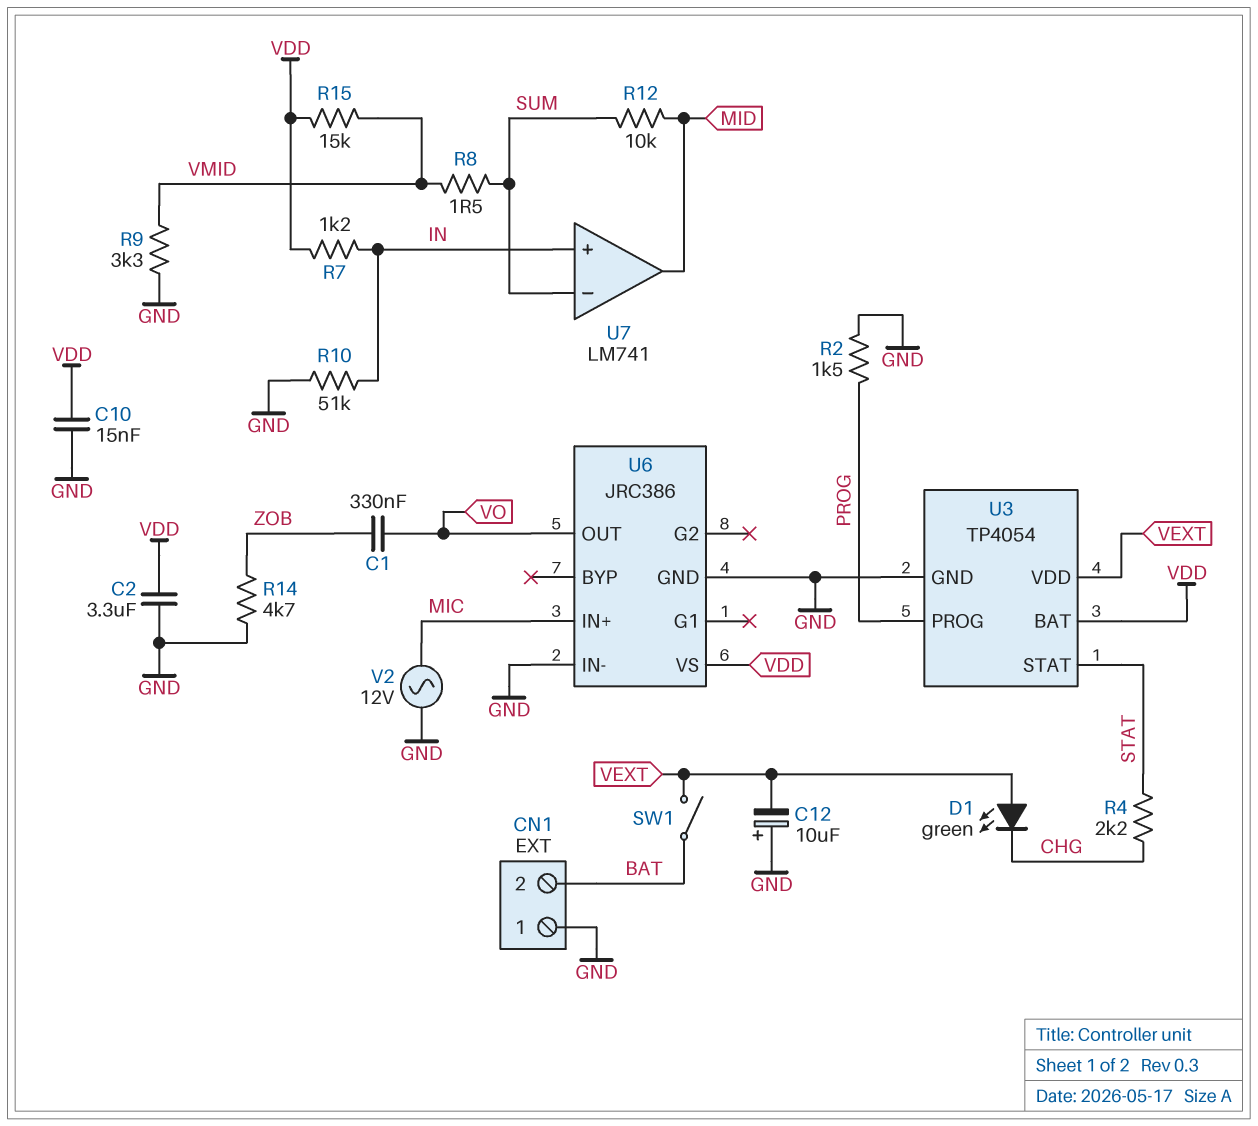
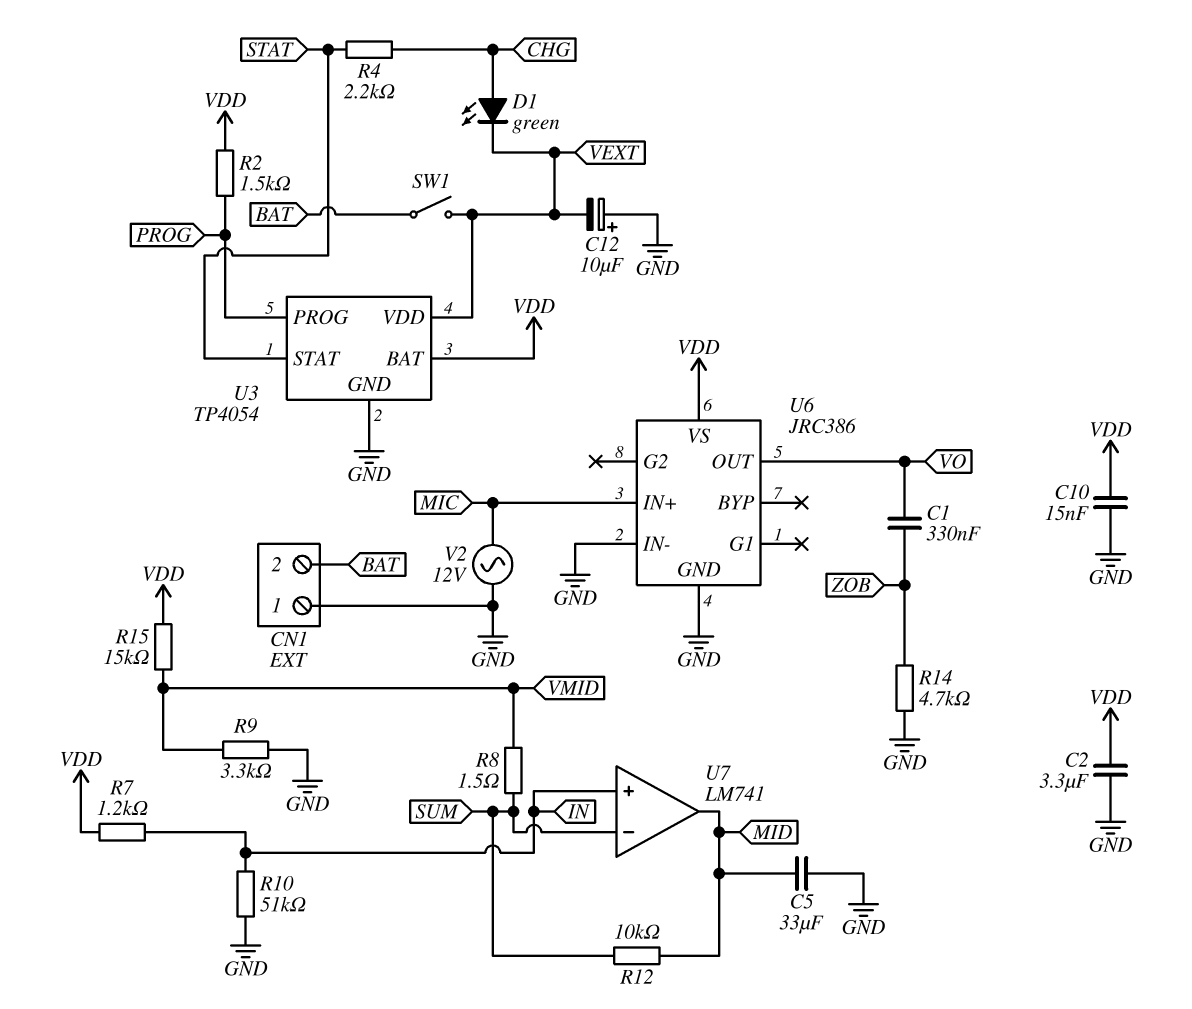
C5: none -> 33uF (GND, MID)
D1: LED green (A VEXT, K CHG) -> LED green (A CHG, K VEXT)
R2: 1.5k (GND, PROG) -> 1.5k (PROG, VDD)

